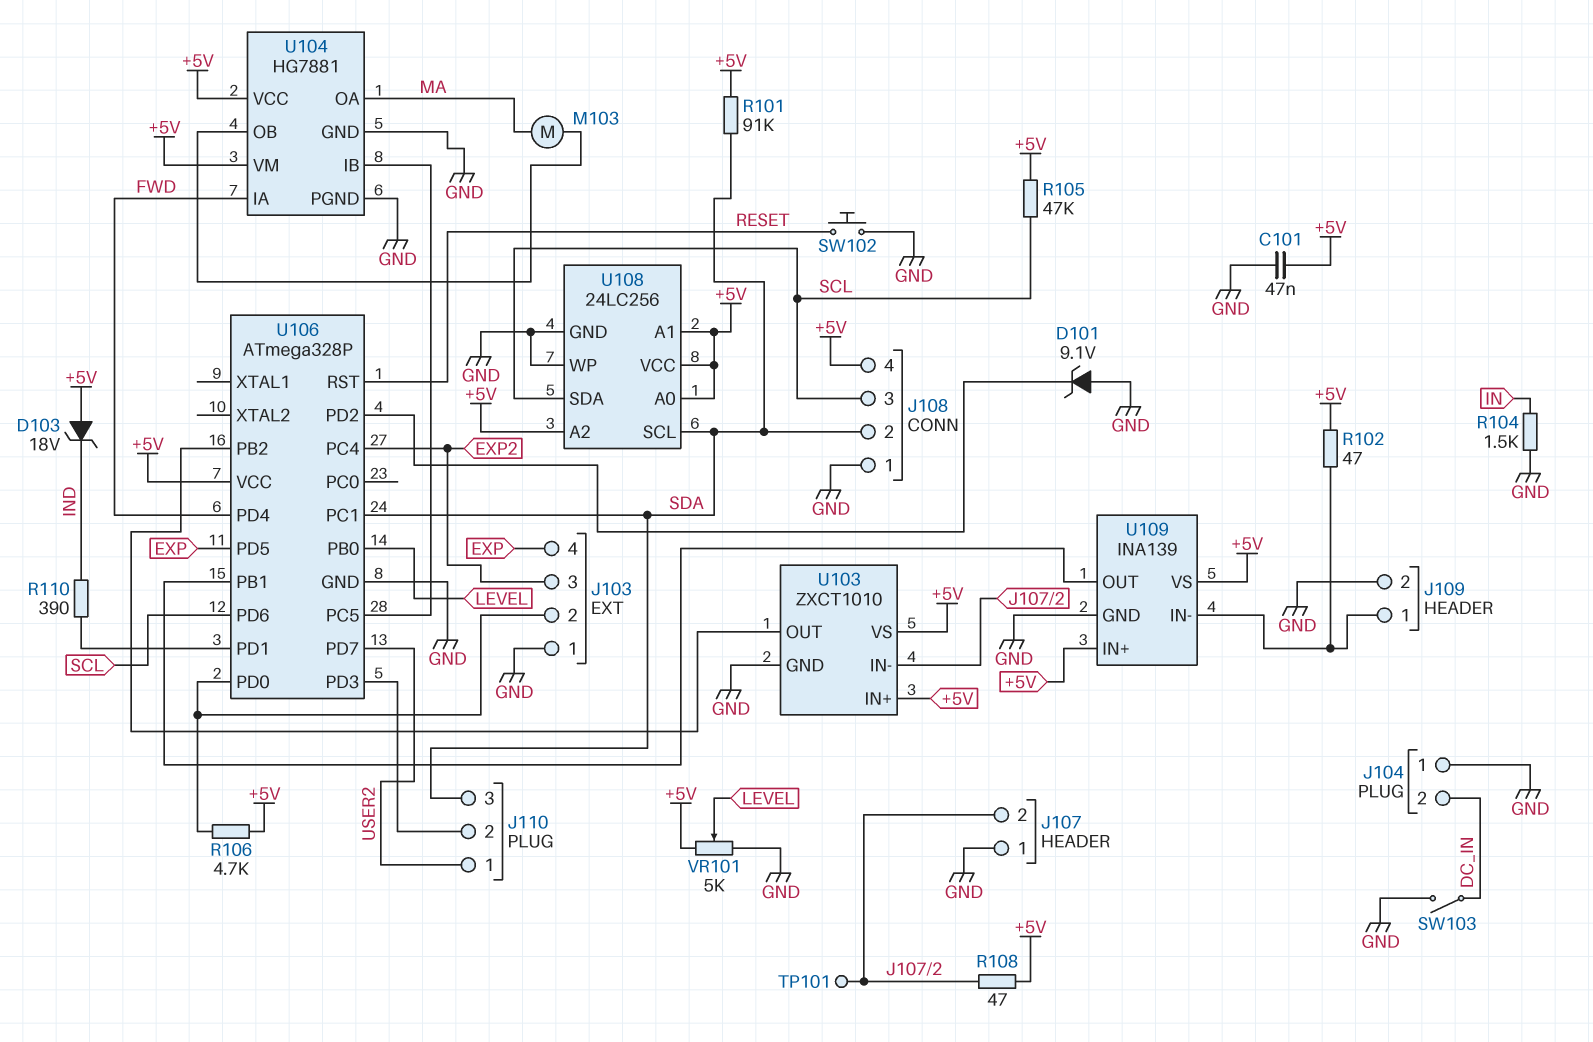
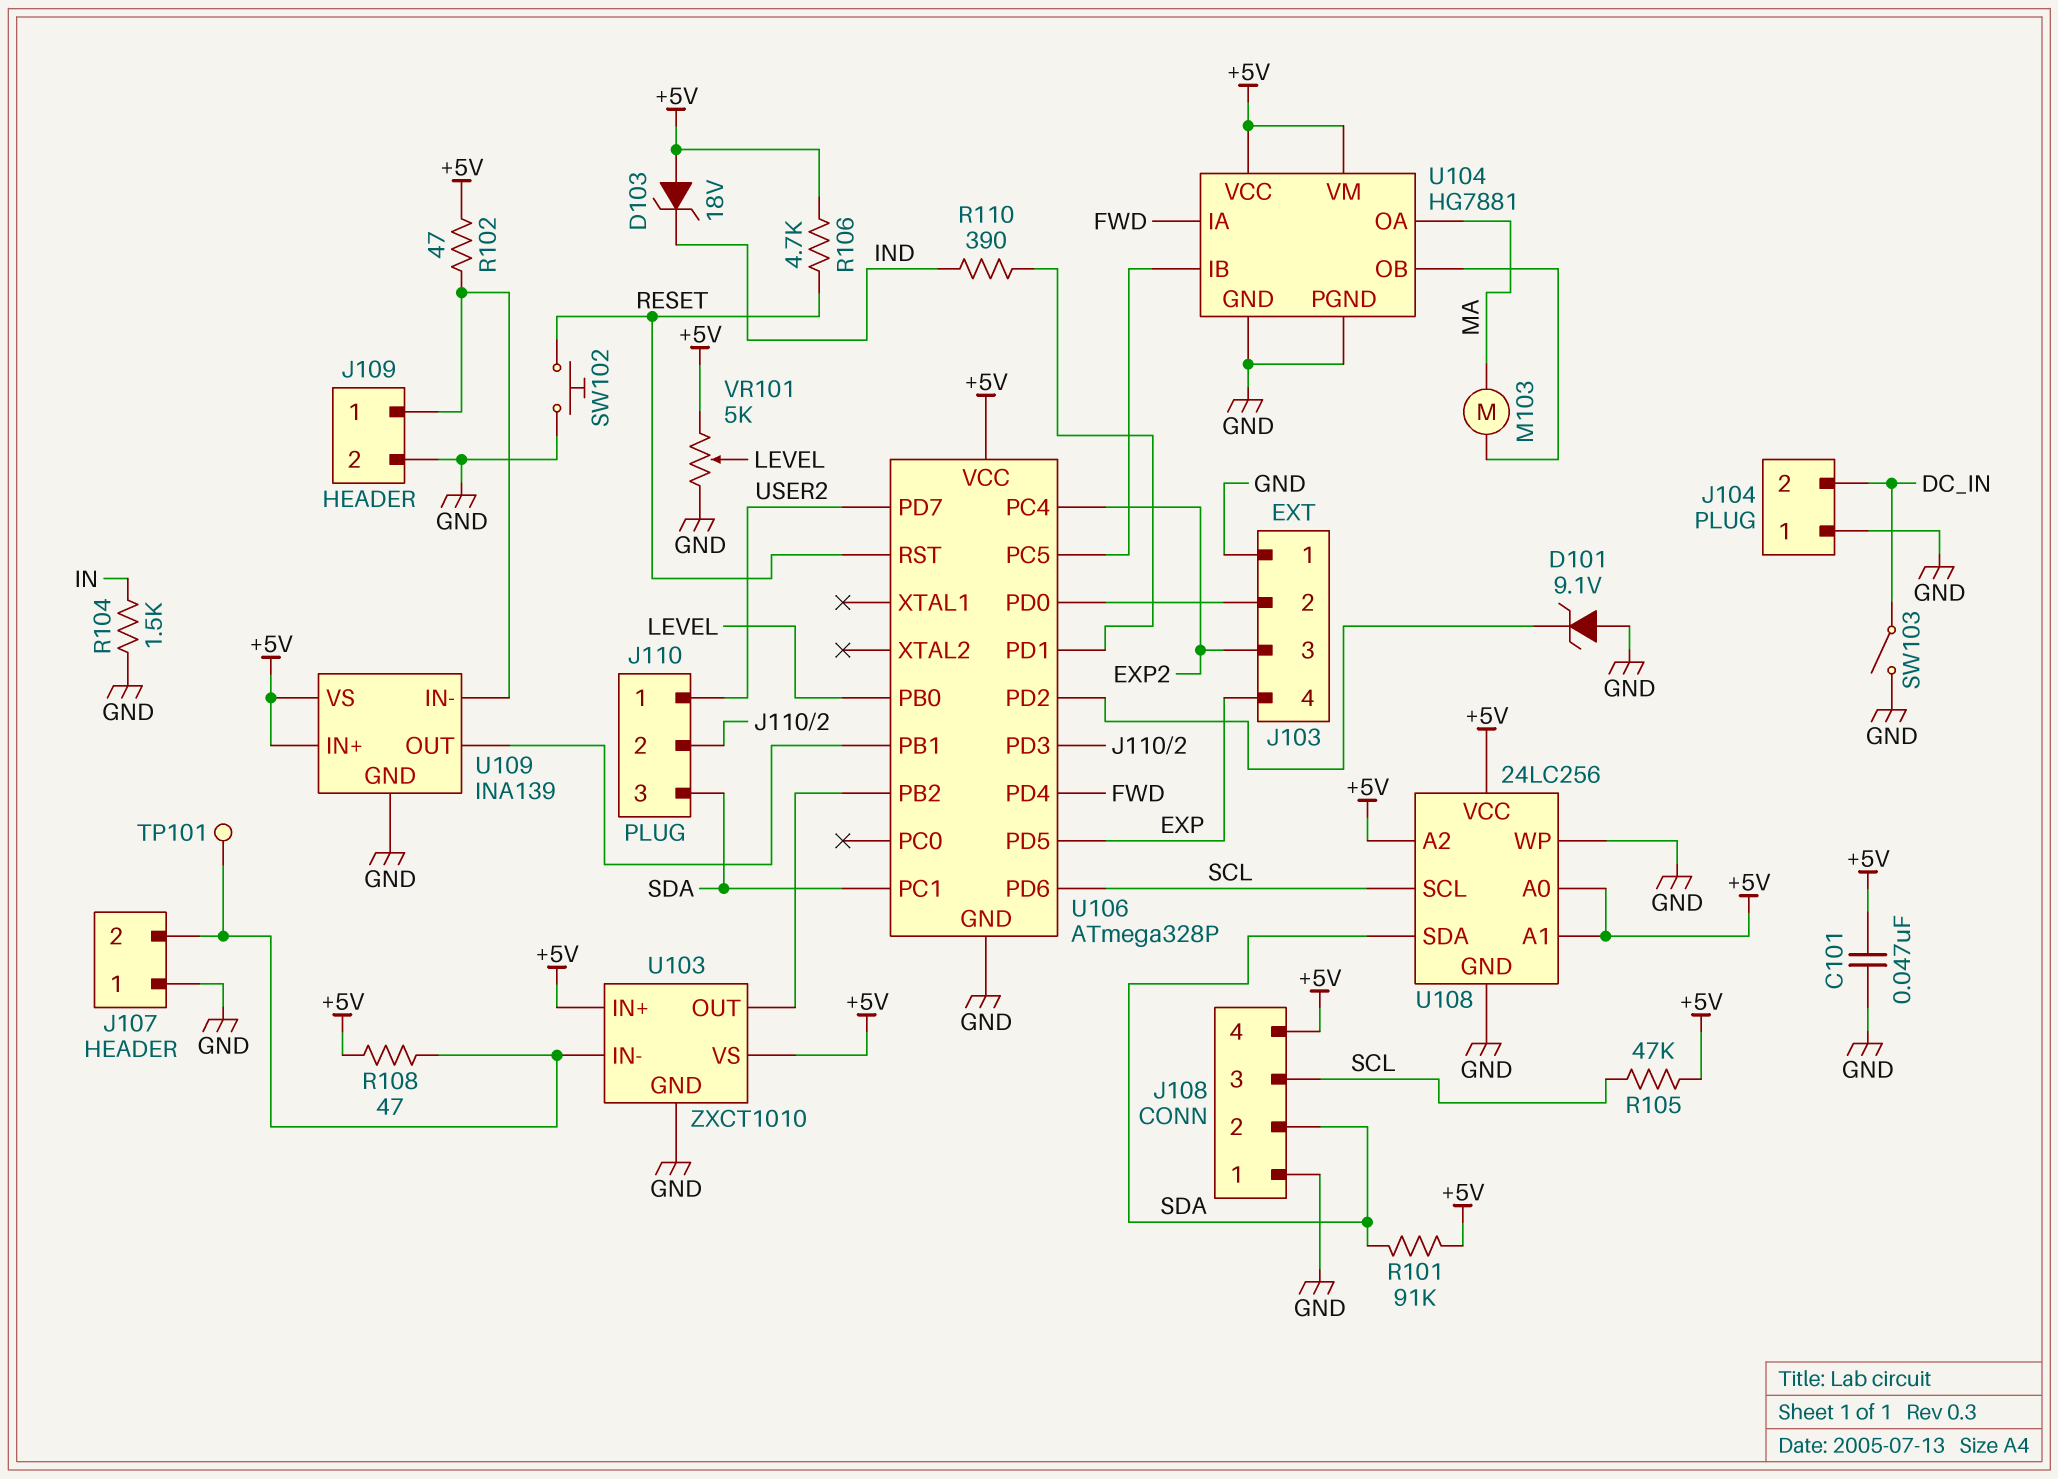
R106: 4.7k (+5V, J103/2) -> 4.7k (+5V, RESET)
U108 pin SCL: SDA -> SCL
U108 pin SDA: SCL -> SDA

